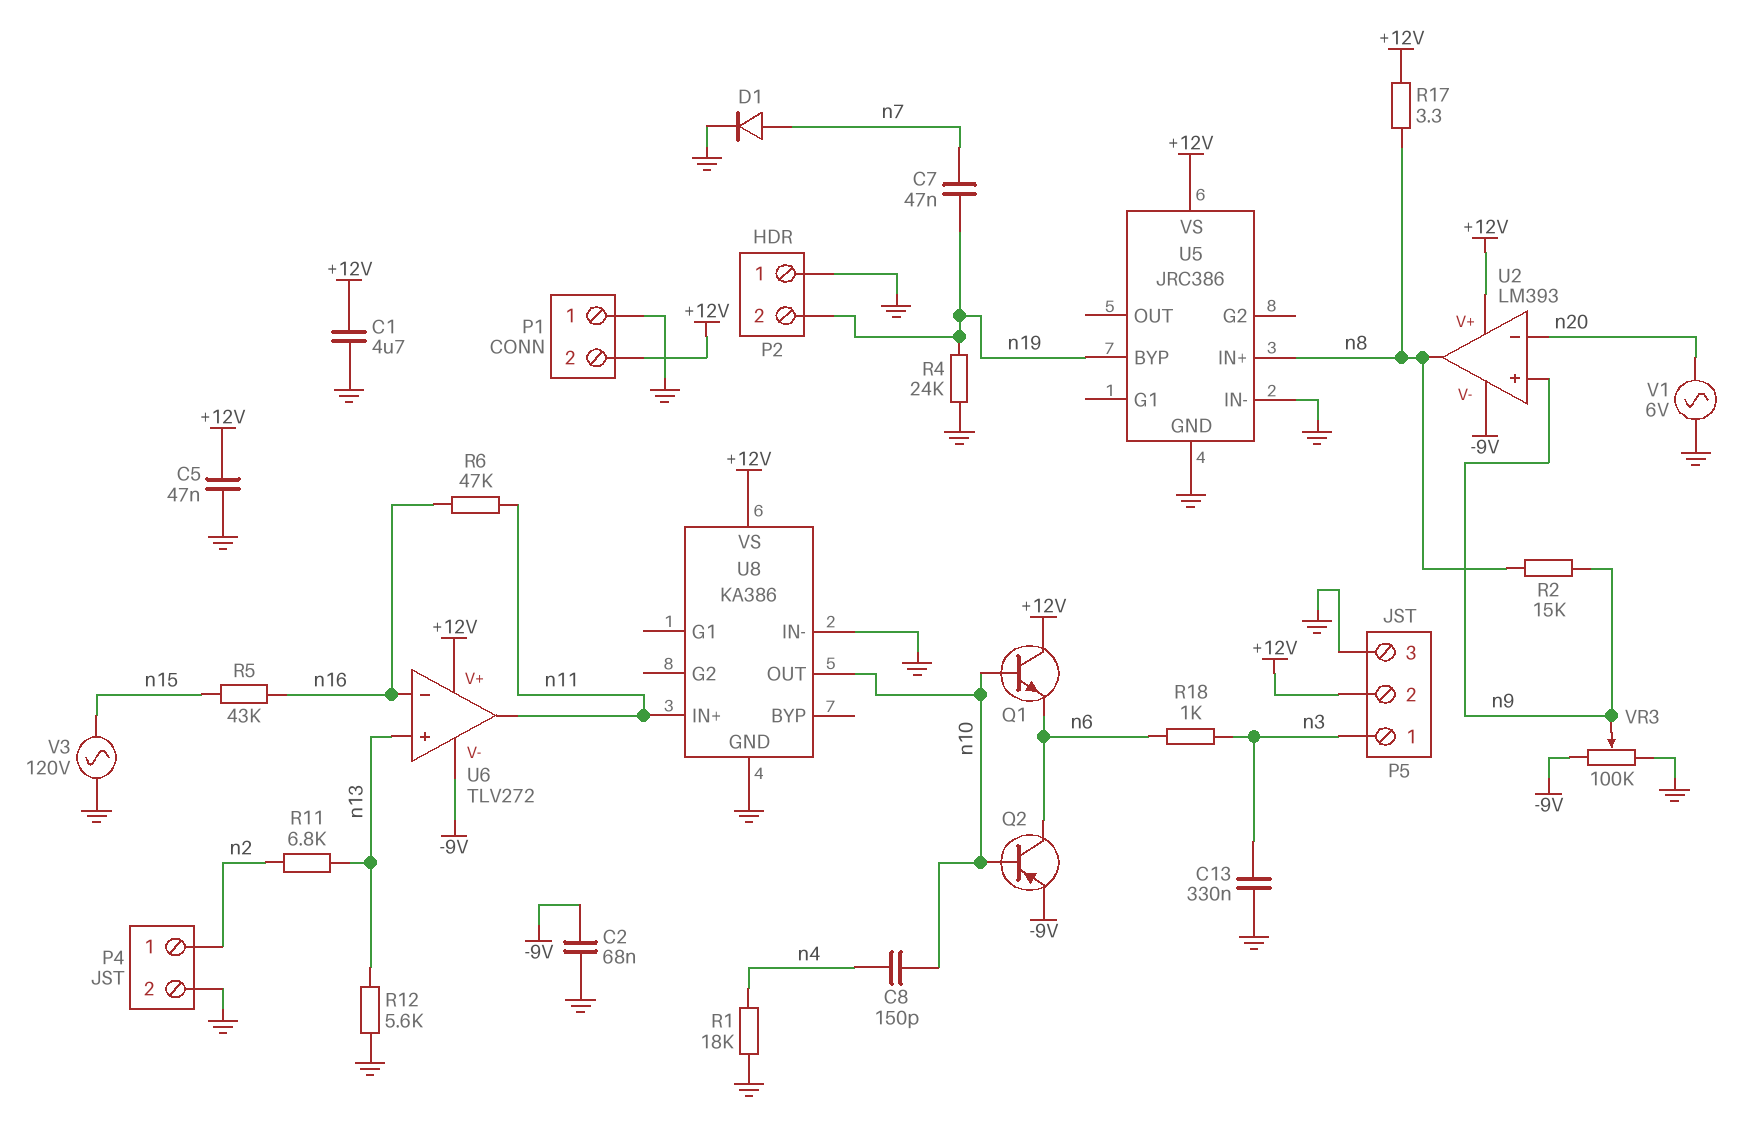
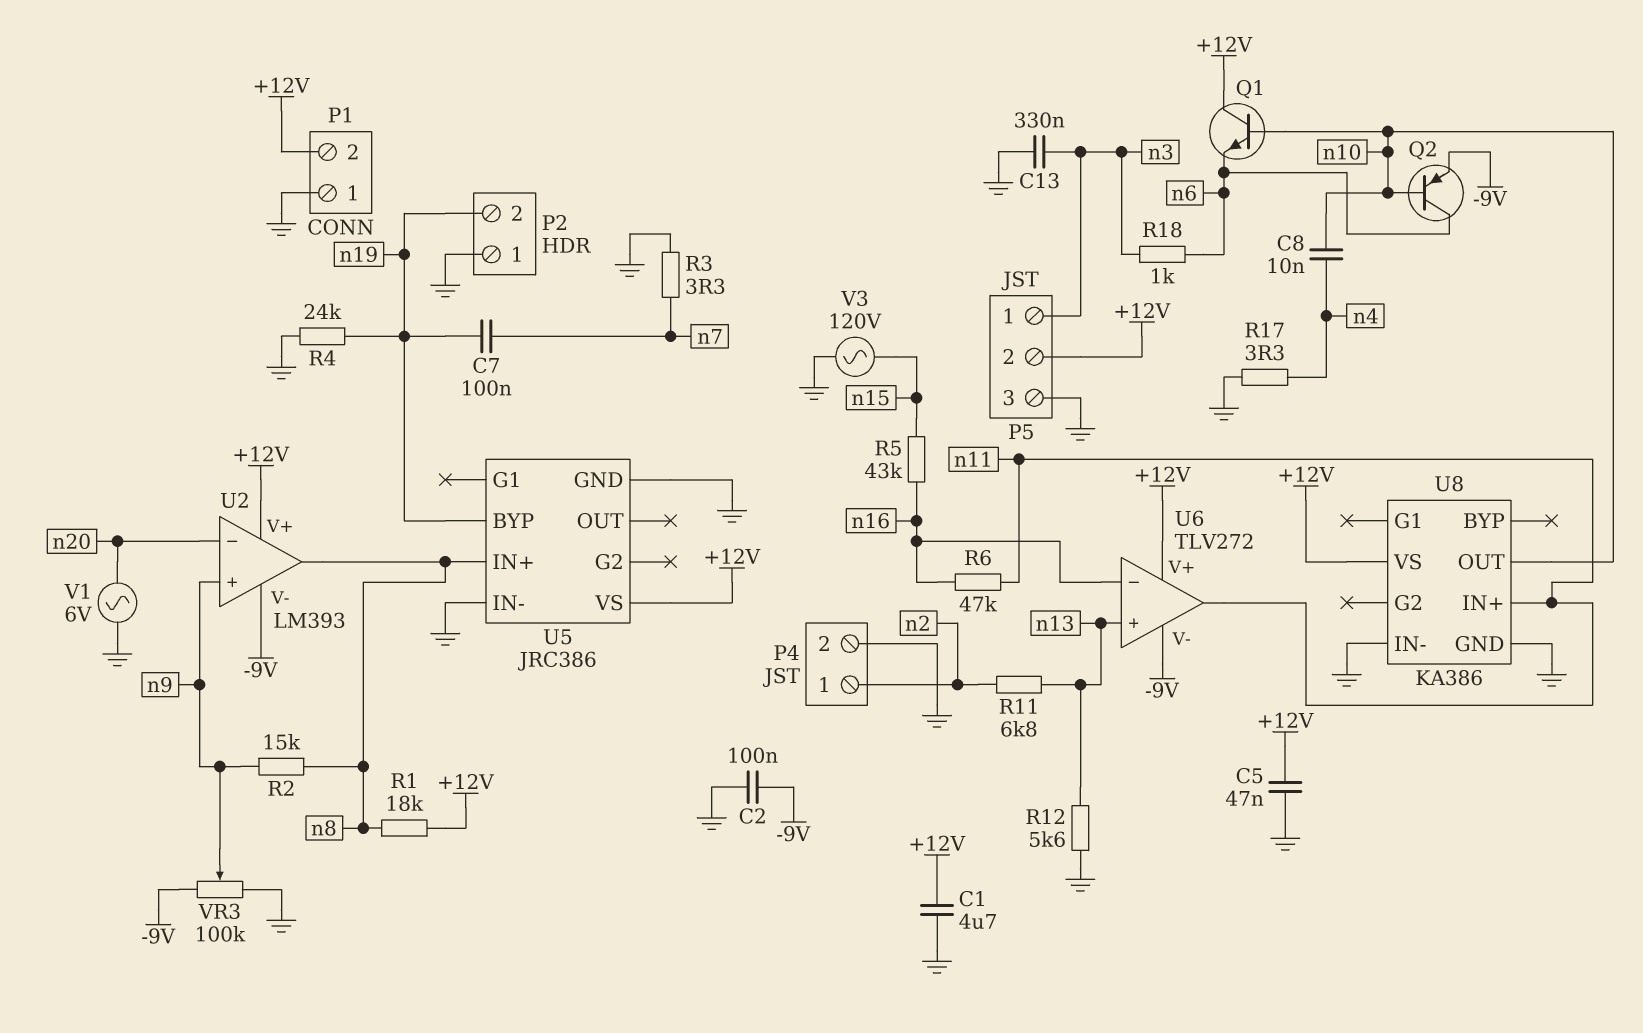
C2: 68nF (-9V, GND) -> 100nF (-9V, GND)
C7: 47nF (n7, n19) -> 100nF (n7, n19)
C8: 150pF (n4, n10) -> 10nF (n4, n10)
D1: diode (A n7, K GND) -> none
R1: 18k (GND, n4) -> 18k (+12V, n8)
R3: none -> 3.3 (GND, n7)
R17: 3.3 (+12V, n8) -> 3.3 (GND, n4)

